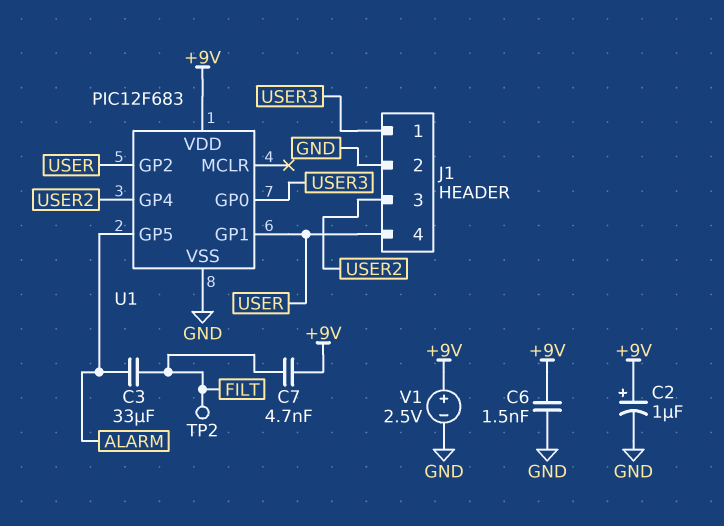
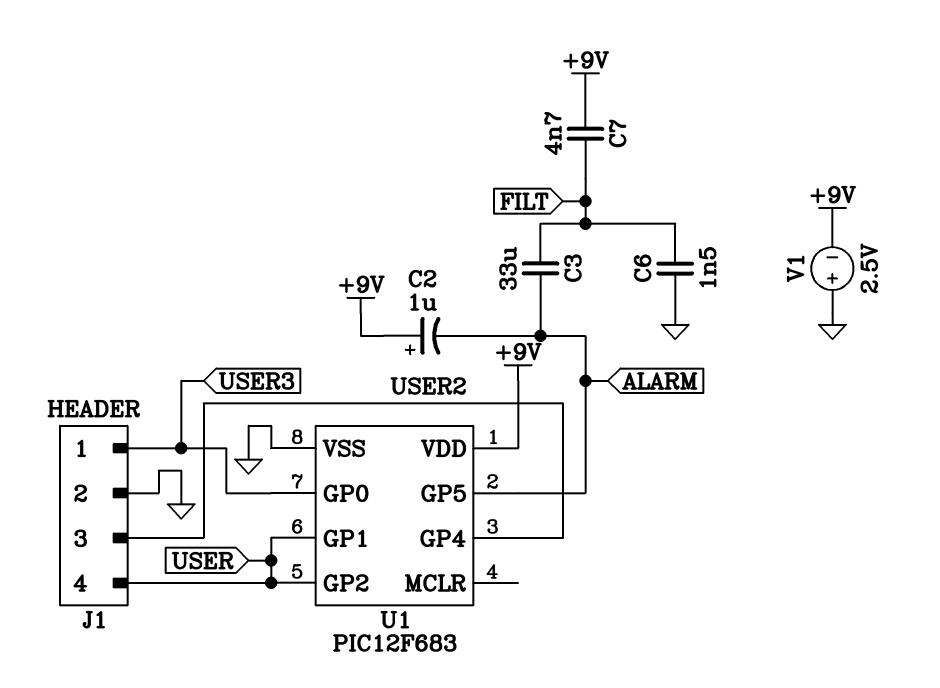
C2: 1uF (plus +9V, minus GND) -> 1uF (plus +9V, minus ALARM)
C6: 1.5nF (+9V, GND) -> 1.5nF (FILT, GND)
TP2: test point (FILT) -> none
V1: 2.5V (plus +9V, minus GND) -> 2.5V (plus GND, minus +9V)

